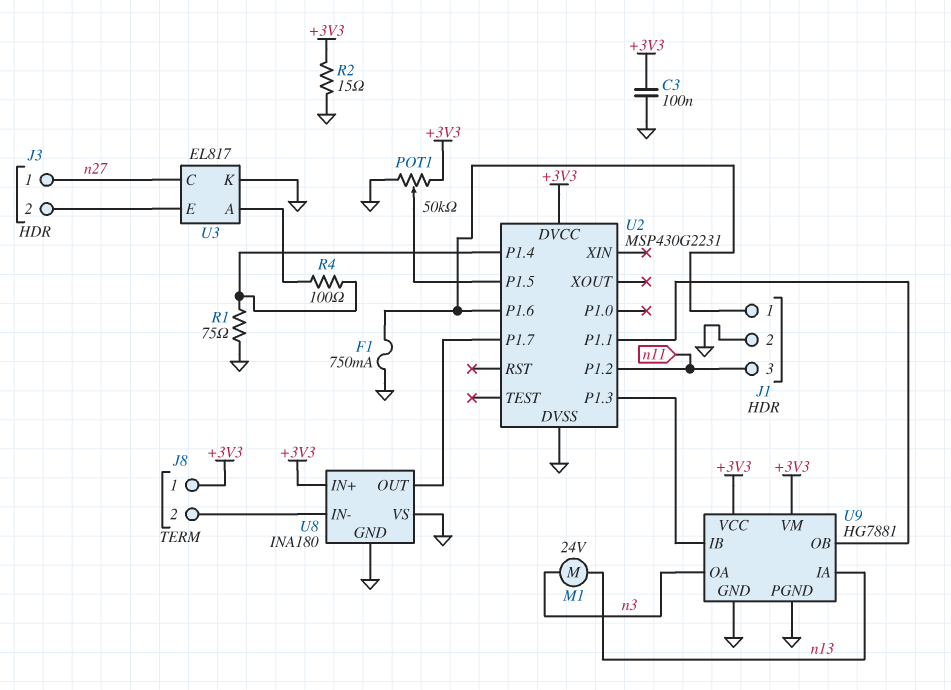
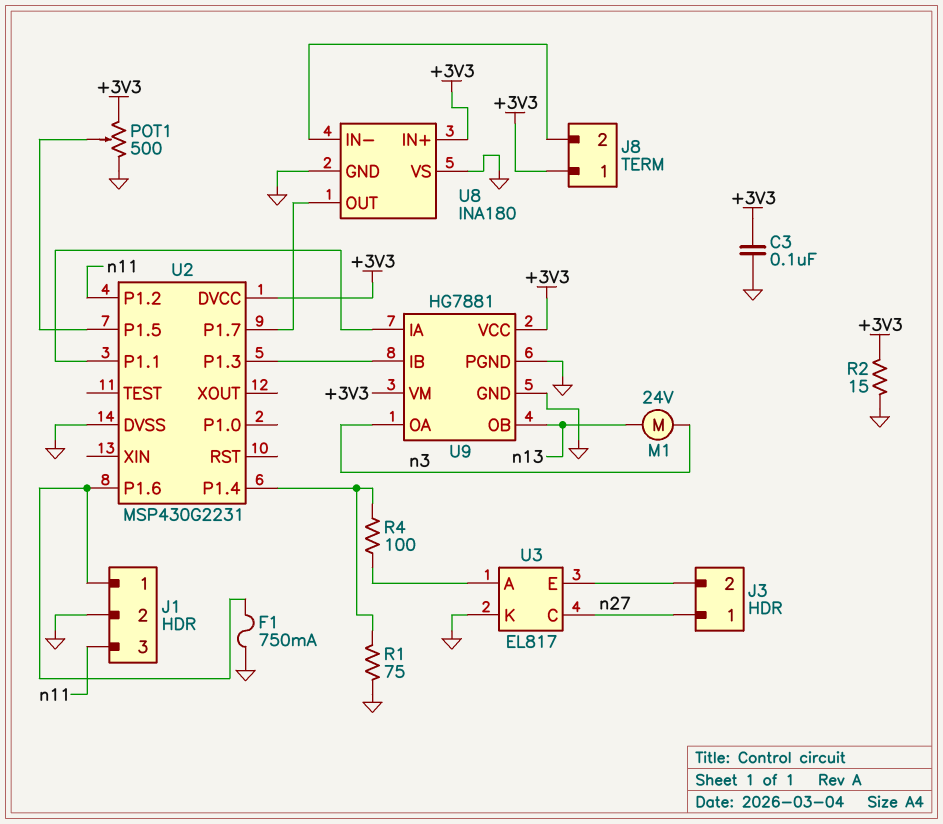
POT1: 50k (+3V3, GND, wiper U2/P1.5) -> 500 (+3V3, GND, wiper U2/P1.5)
U9 pin IA: n13 -> U2/P1.1
U9 pin OB: U2/P1.1 -> n13

